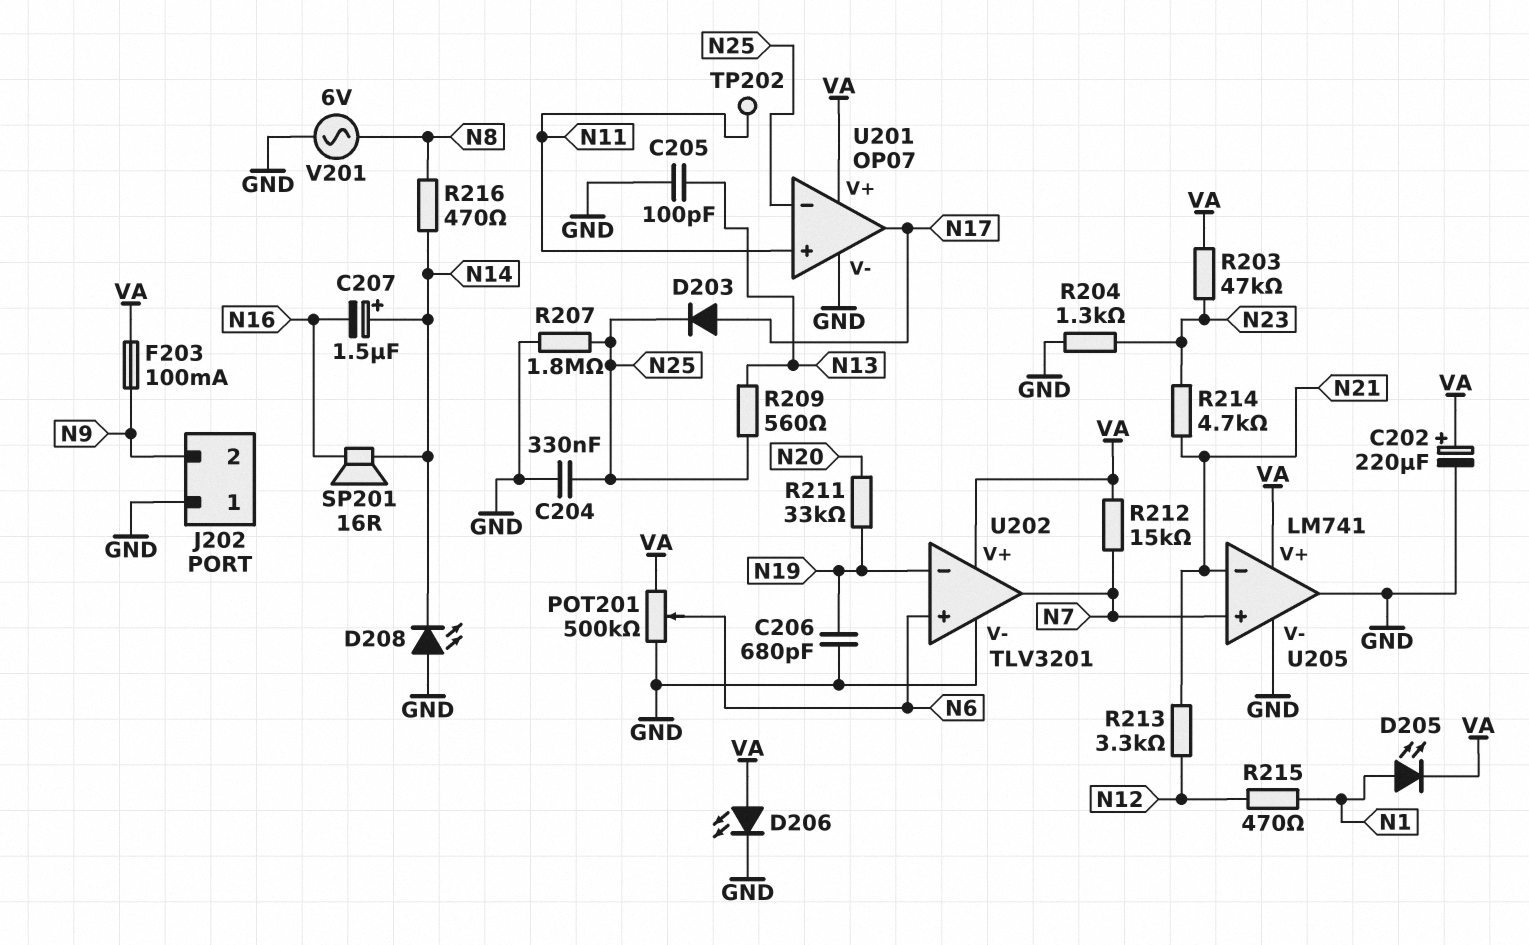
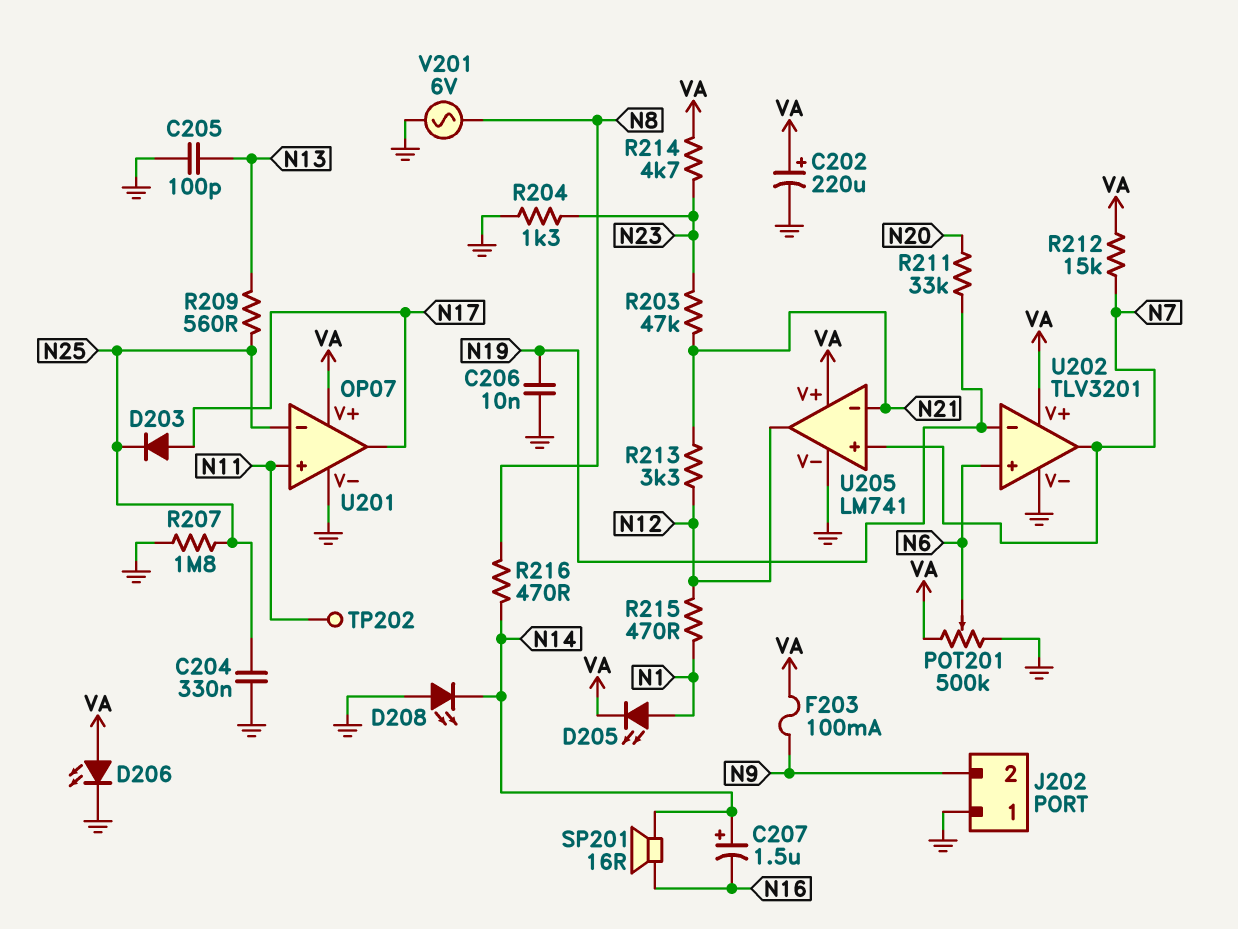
C206: 680pF (GND, N19) -> 10nF (GND, N19)
R203: 47k (N23, VA) -> 47k (N21, N23)
R214: 4.7k (N21, N23) -> 4.7k (N23, VA)
U205 pin out: GND -> N12

